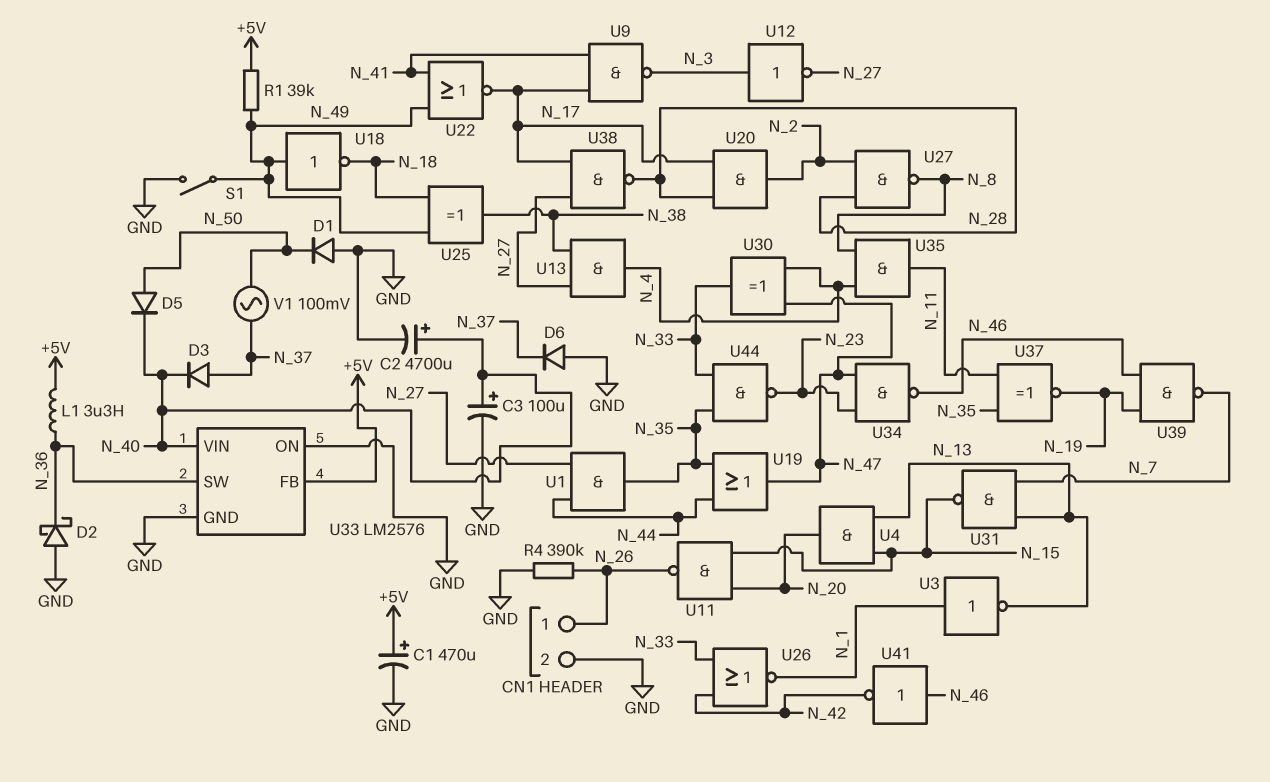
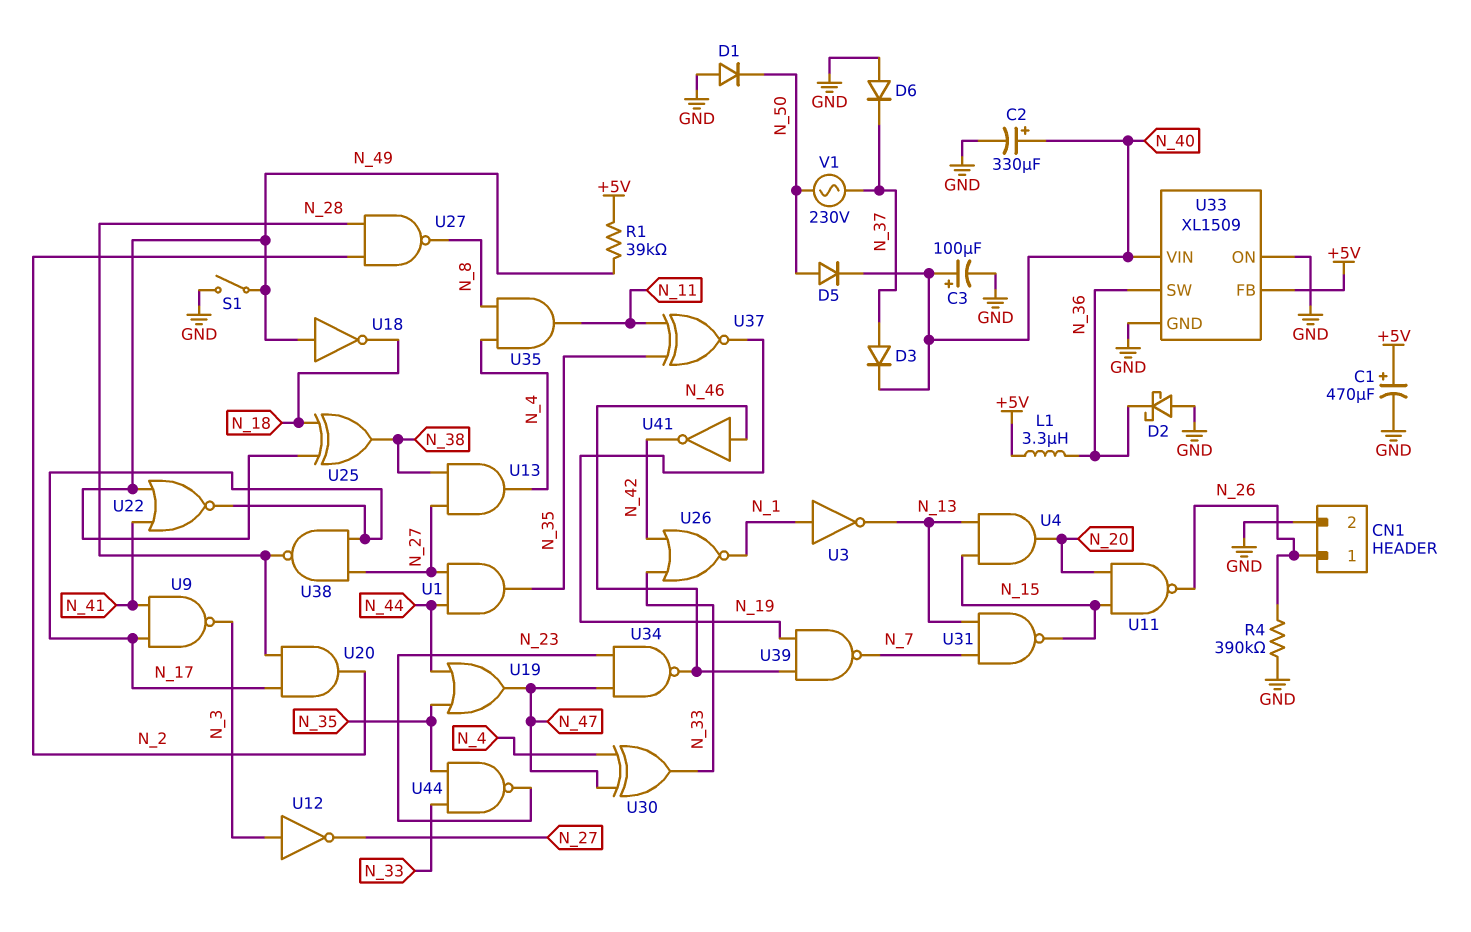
C2: 4700uF (plus N_40, minus GND) -> 330uF (plus N_40, minus GND)
U33: LM2576 -> XL1509
V1: AC 100mV (N_37, N_50) -> AC 230V (N_37, N_50)

